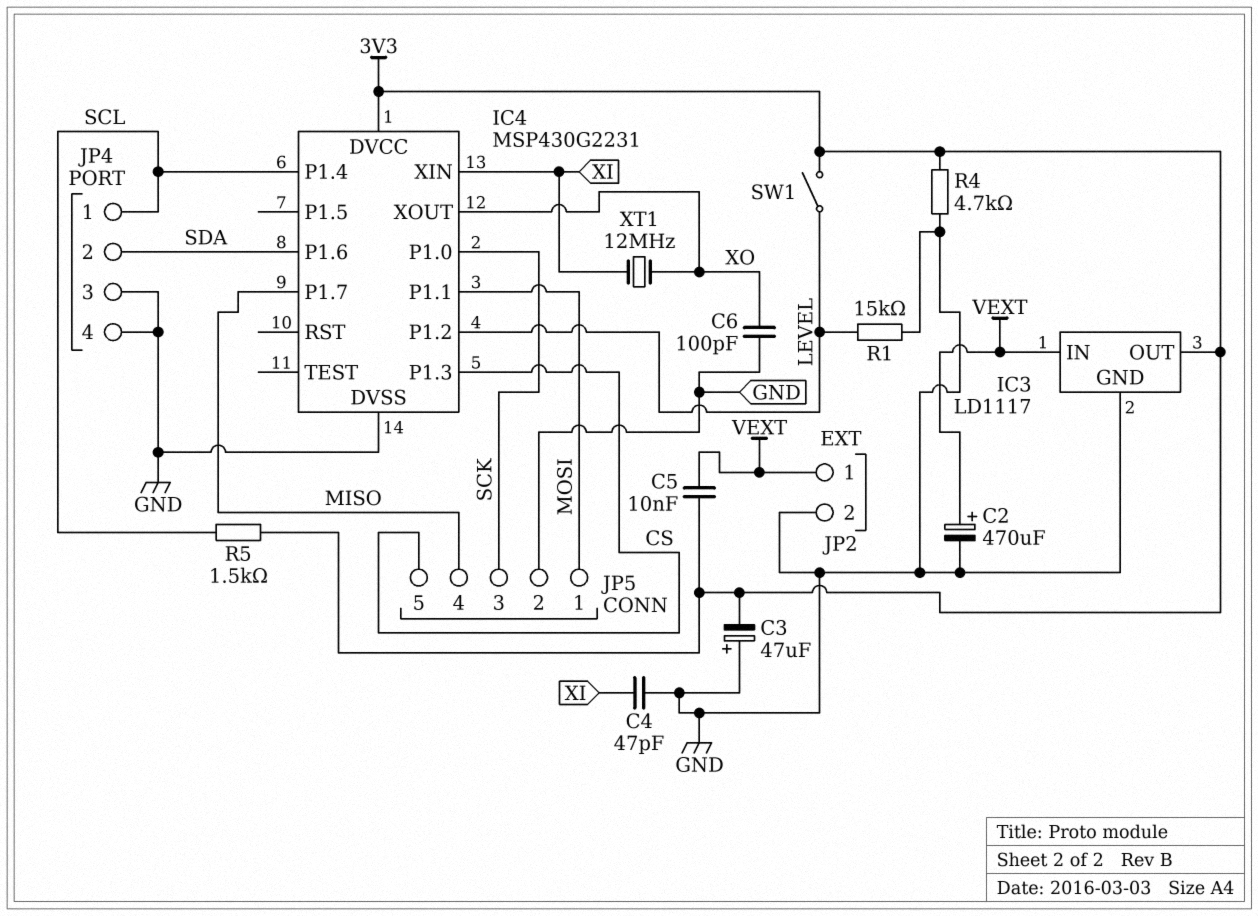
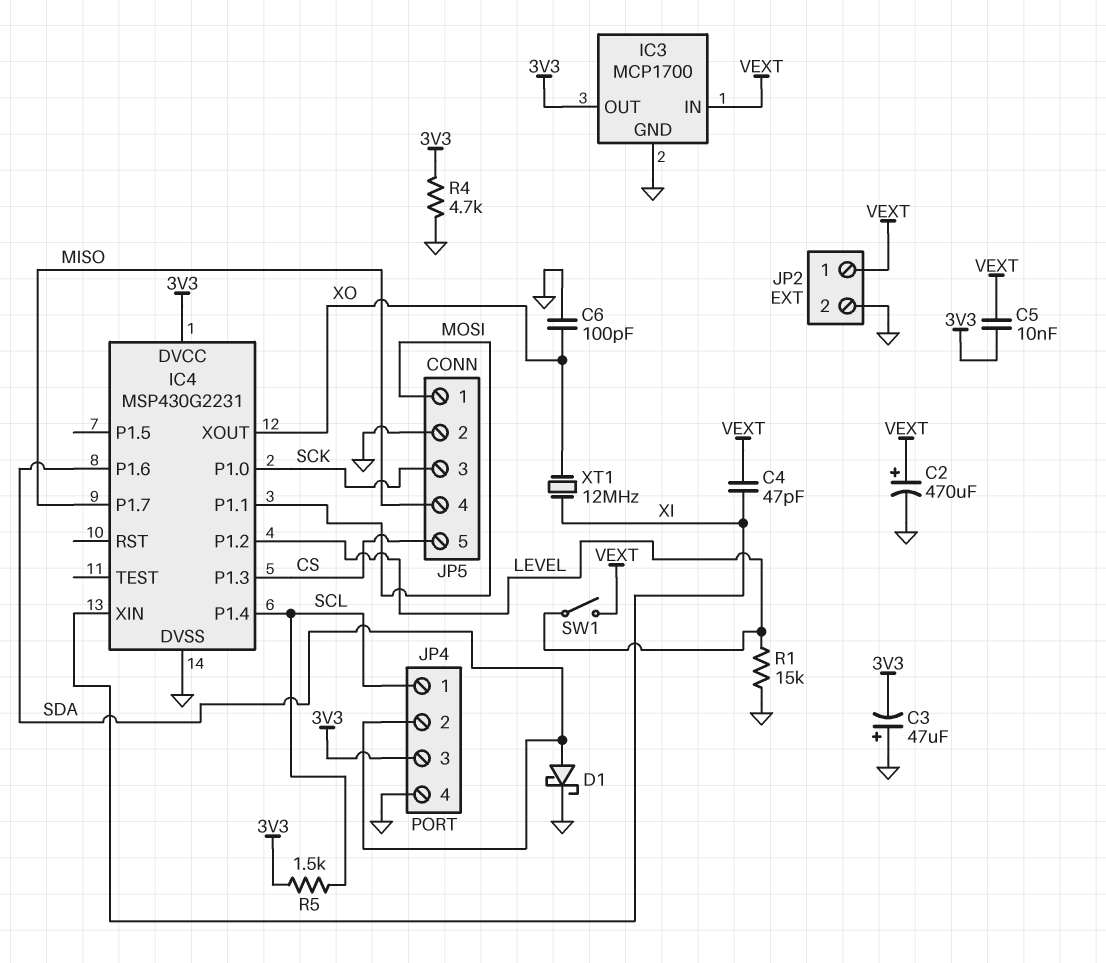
C4: 47pF (GND, XI) -> 47pF (VEXT, XI)
D1: none -> schottky (A SDA, K GND)
IC3: LD1117 -> MCP1700
JP4 pin 3: GND -> 3V3
SW1: switch (3V3, LEVEL) -> switch (LEVEL, VEXT)

